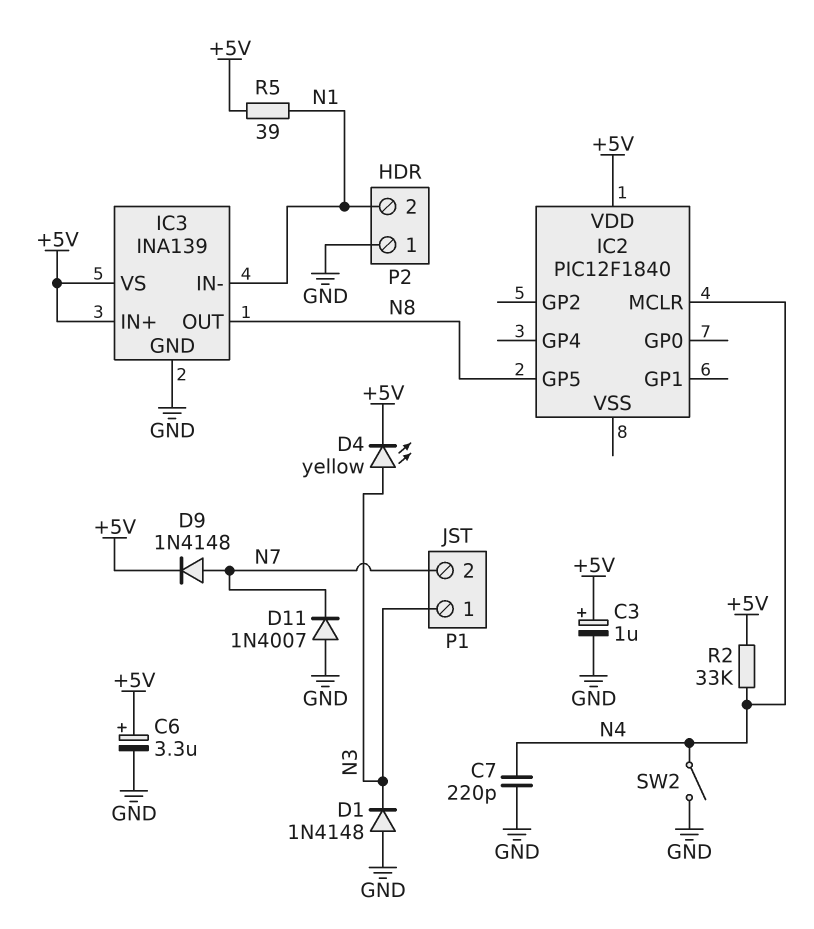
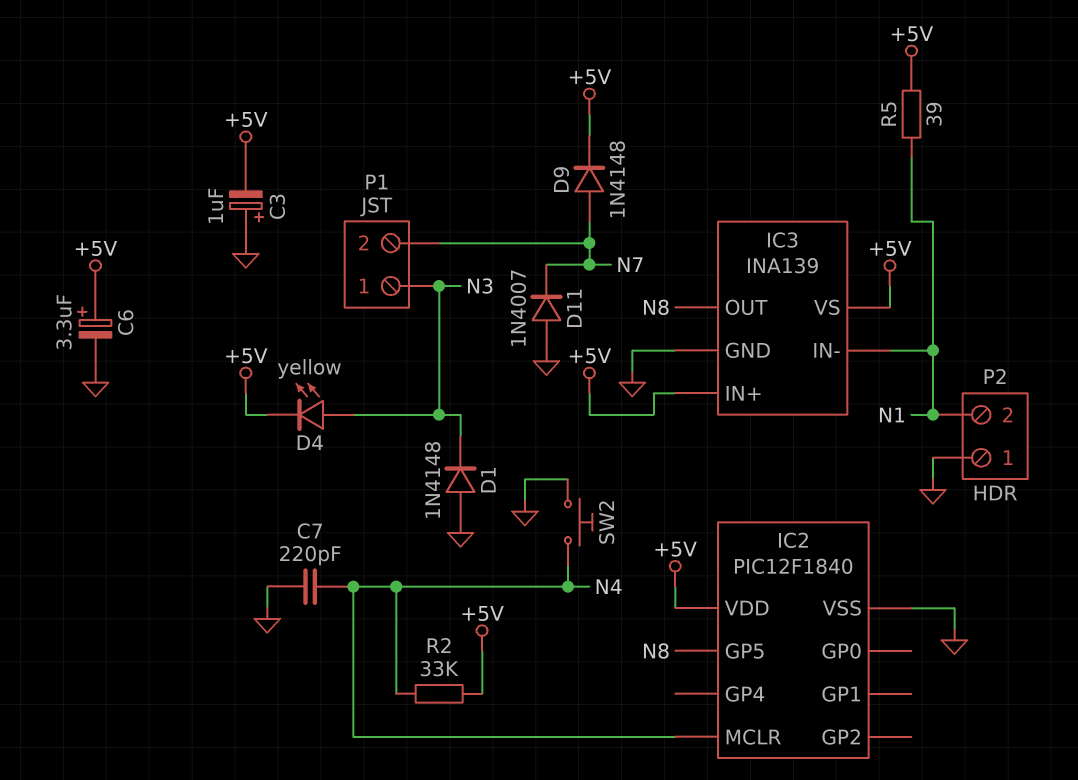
C3: 1uF (plus +5V, minus GND) -> 1uF (plus GND, minus +5V)
IC2 pin VSS: none -> GND
SW2: switch (GND, N4) -> button (GND, N4)

